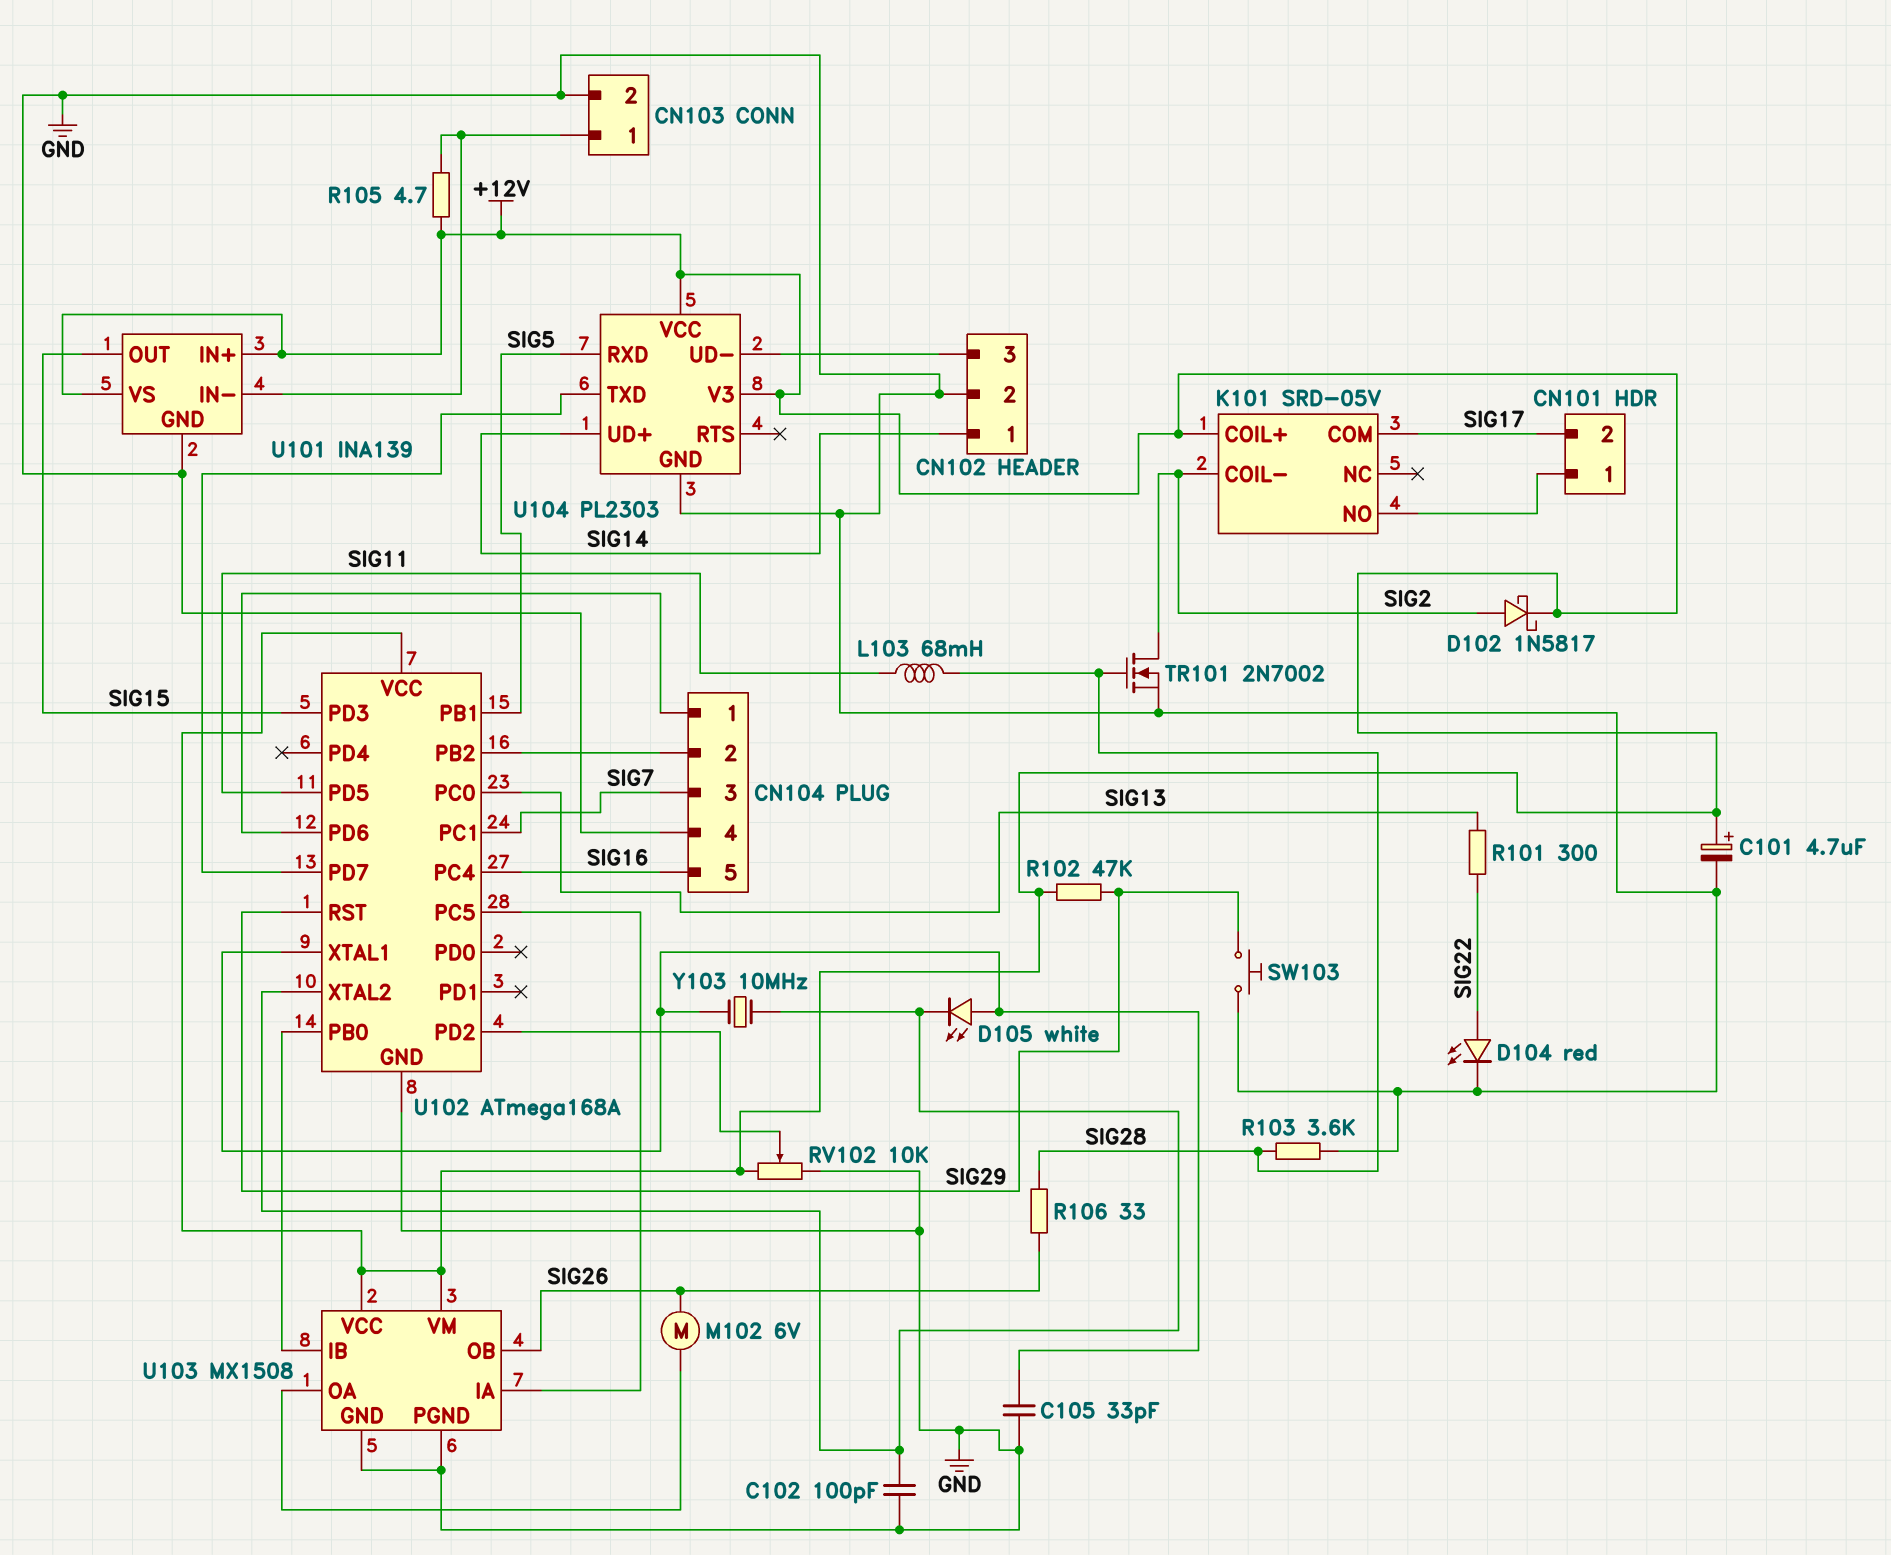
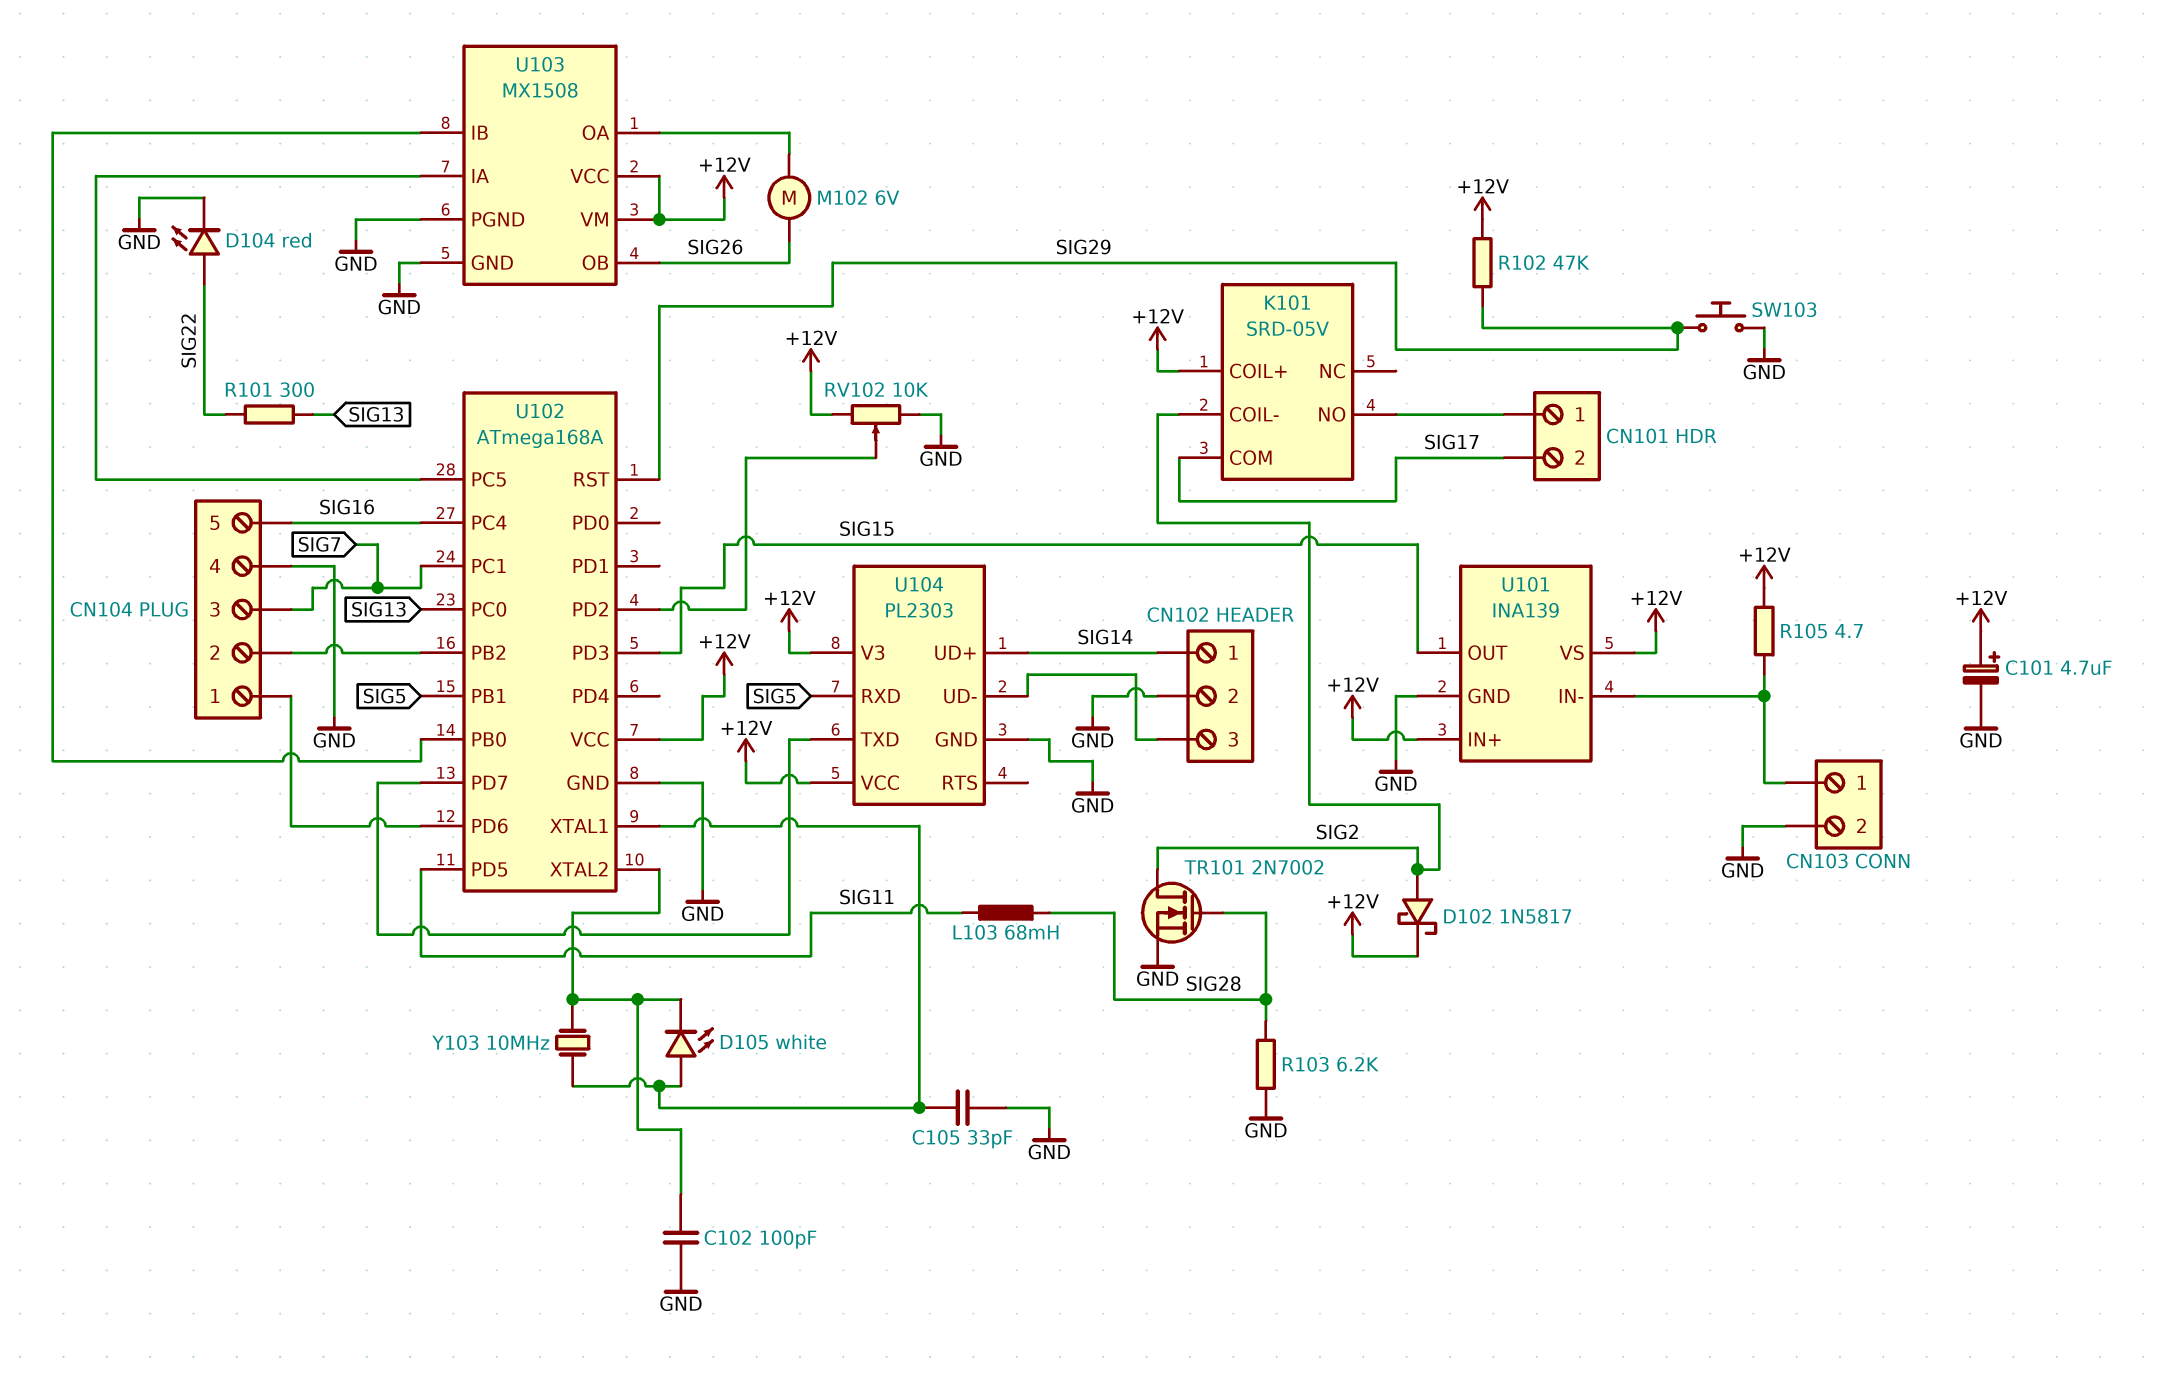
R103: 3.6k (GND, SIG28) -> 6.2k (GND, SIG28)
R106: 33 (SIG26, SIG28) -> none

